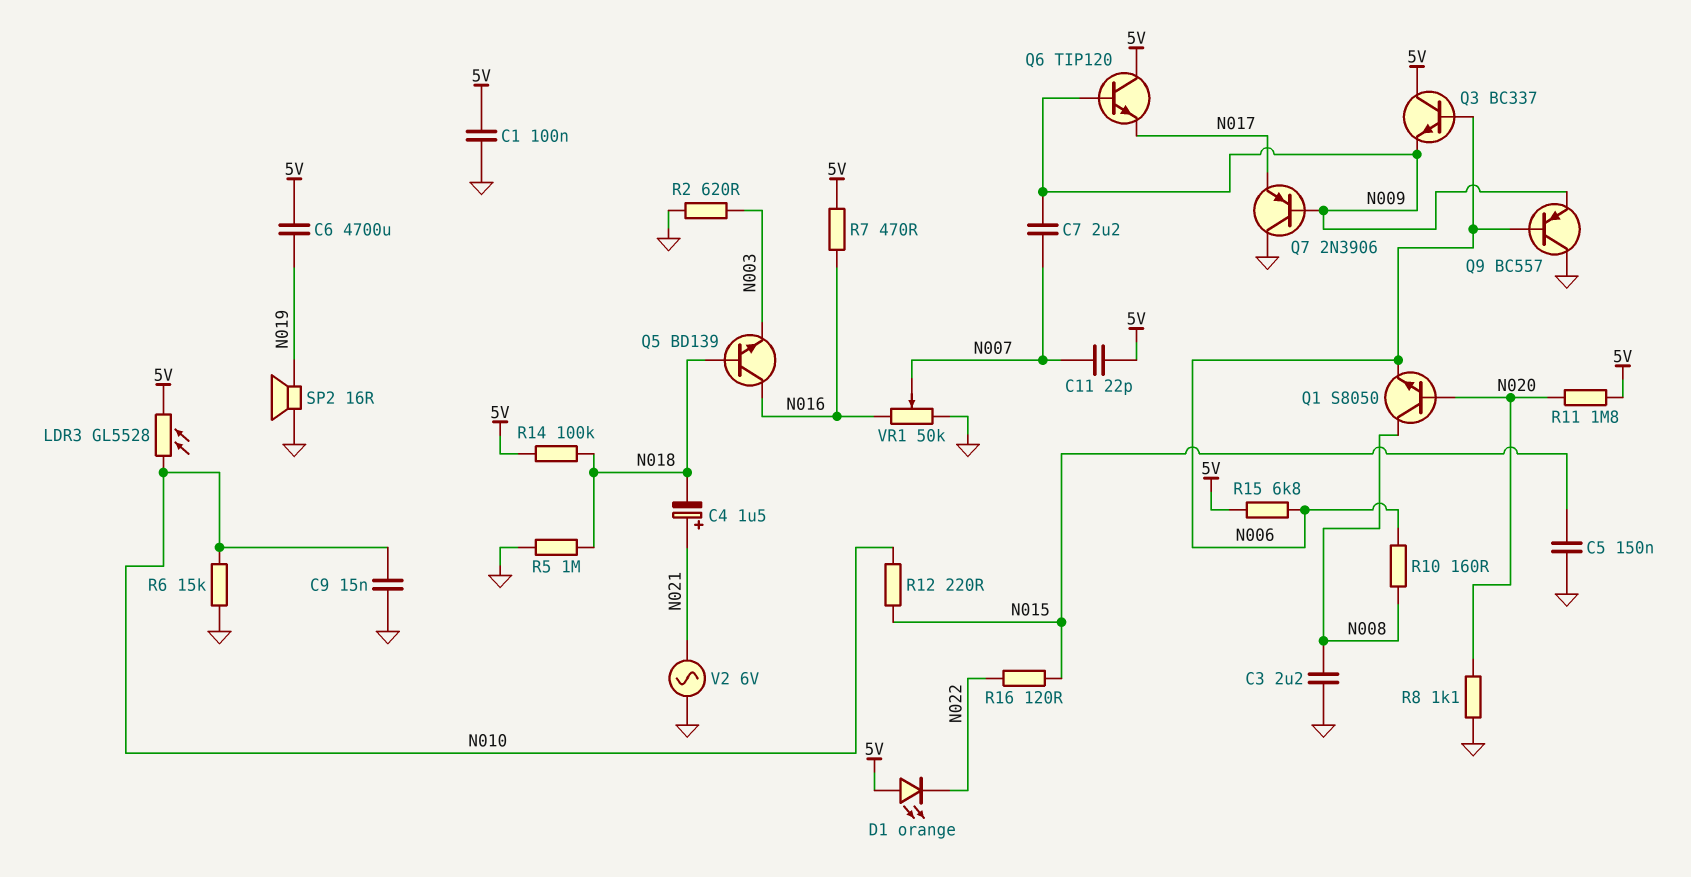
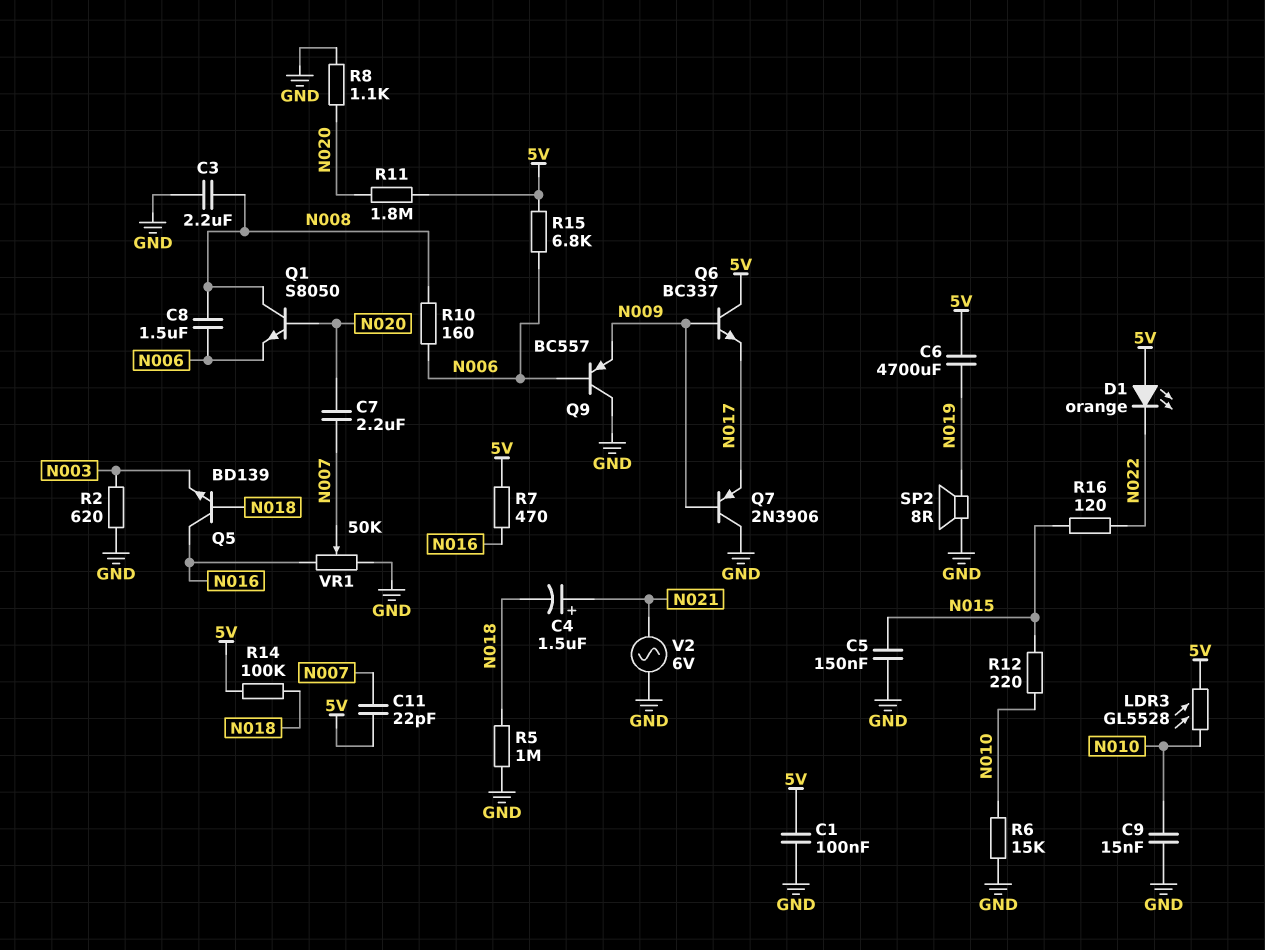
C7: 2.2uF (N007, N009) -> 2.2uF (N007, N020)
C8: none -> 1.5uF (N006, N008)
Q3: NPN BC337 (B N006, C 5V, E N009) -> none
Q6: NPN TIP120 (B N009, C 5V, E N017) -> NPN BC337 (B N009, C 5V, E N017)
SP2: speaker 16R (GND, N019) -> speaker 8R (GND, N019)

